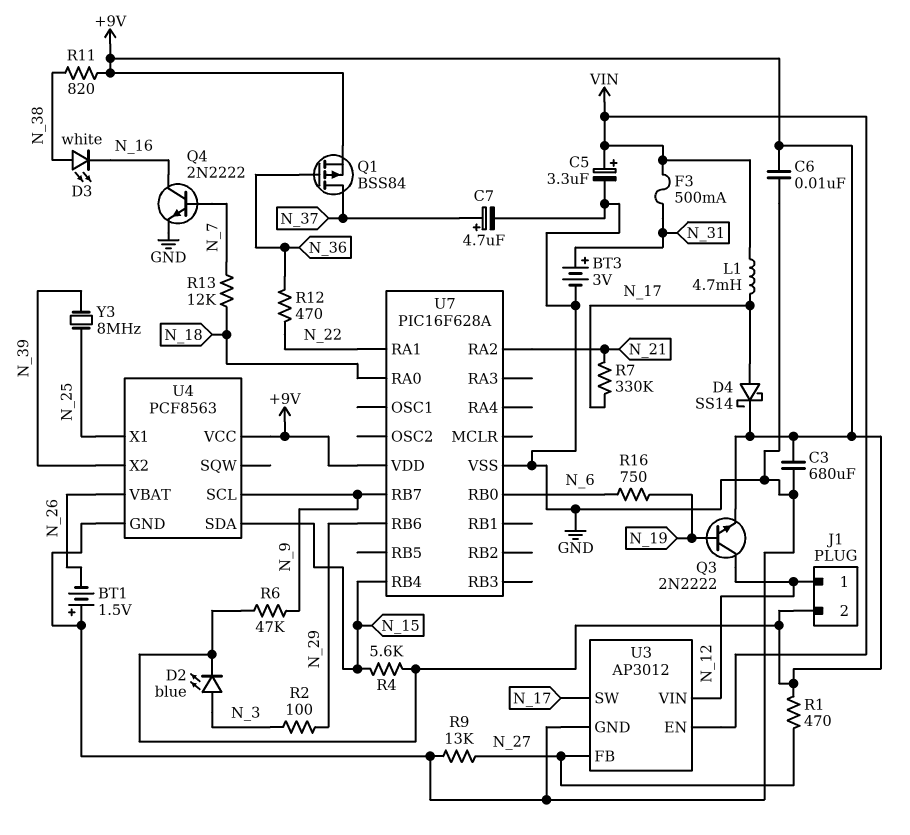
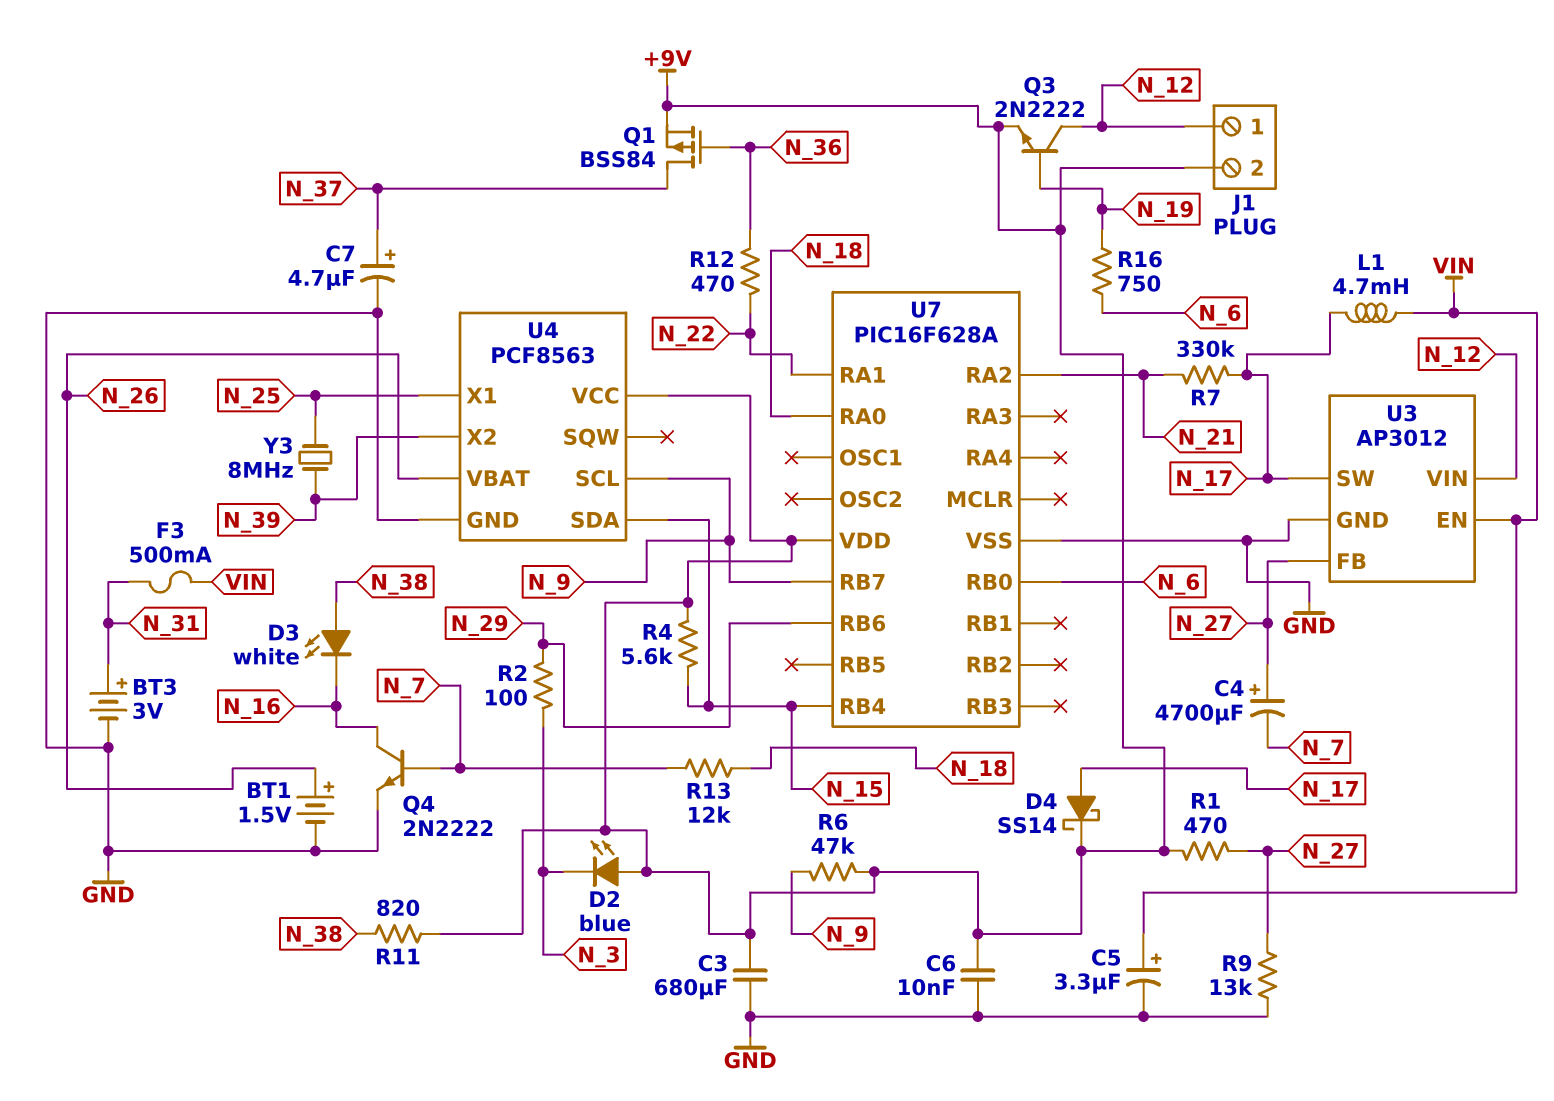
BT1: 1.5V (plus GND, minus N_26) -> 1.5V (plus N_26, minus GND)
C4: none -> 4700uF (plus N_27, minus N_7)
D2: LED blue (A N_3, K +9V) -> LED blue (A +9V, K N_3)

